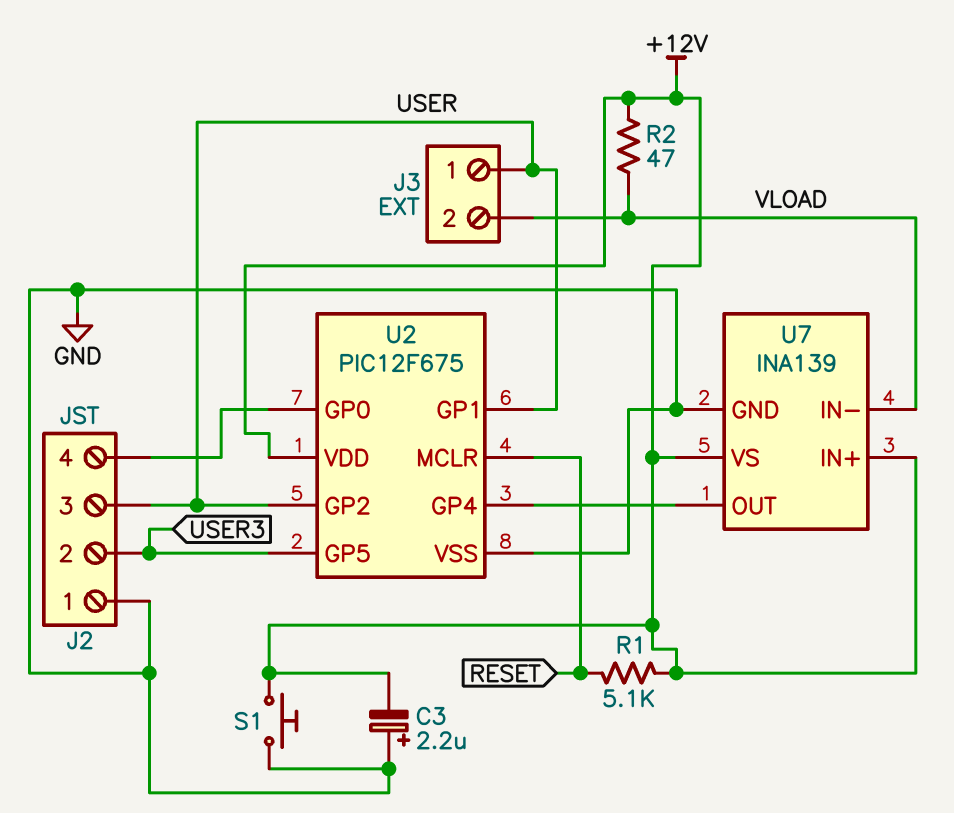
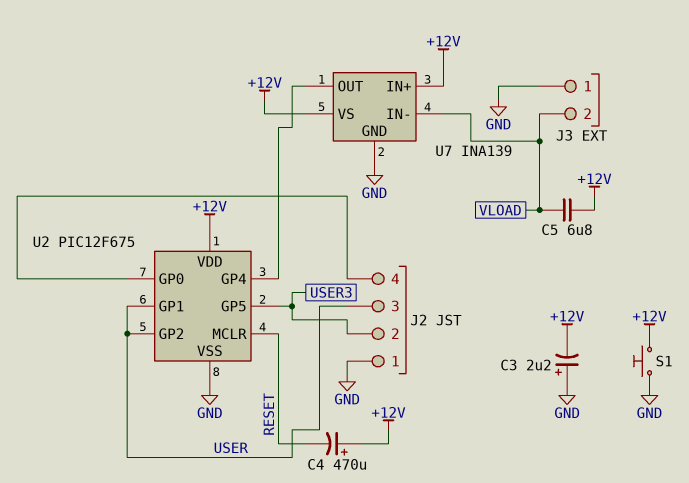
C4: none -> 470uF (plus +12V, minus RESET)
C5: none -> 6.8uF (+12V, VLOAD)
J3 pin 1: USER -> GND
R1: 5.1k (+12V, RESET) -> none
R2: 47 (+12V, VLOAD) -> none

